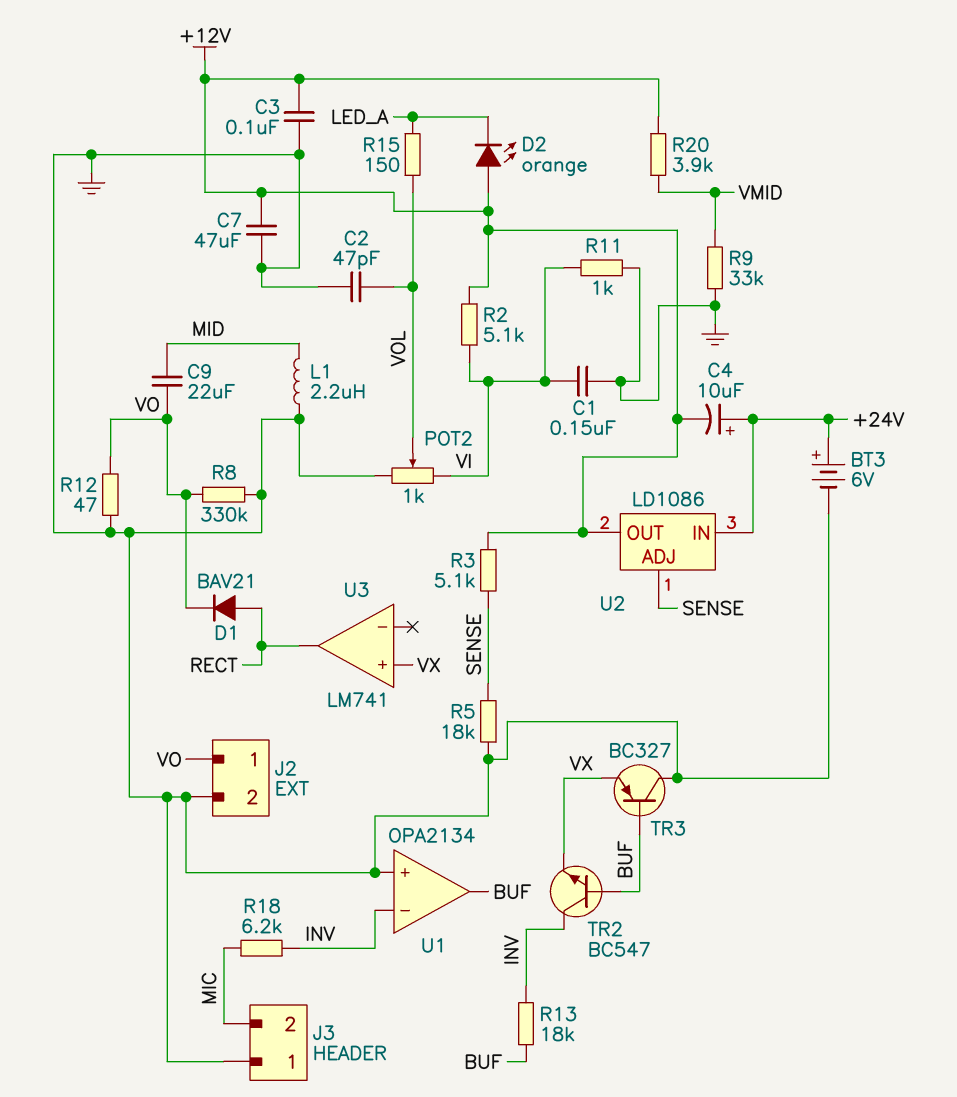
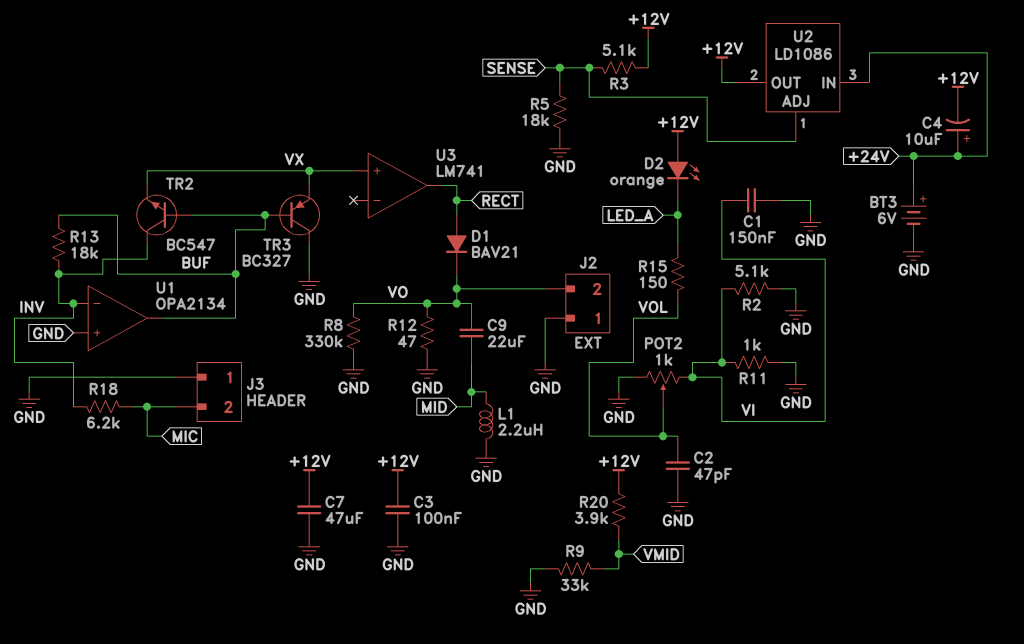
J2 pin 1: VO -> GND
J2 pin 2: GND -> VO
R2: 5.1k (+12V, VI) -> 5.1k (GND, VI)

